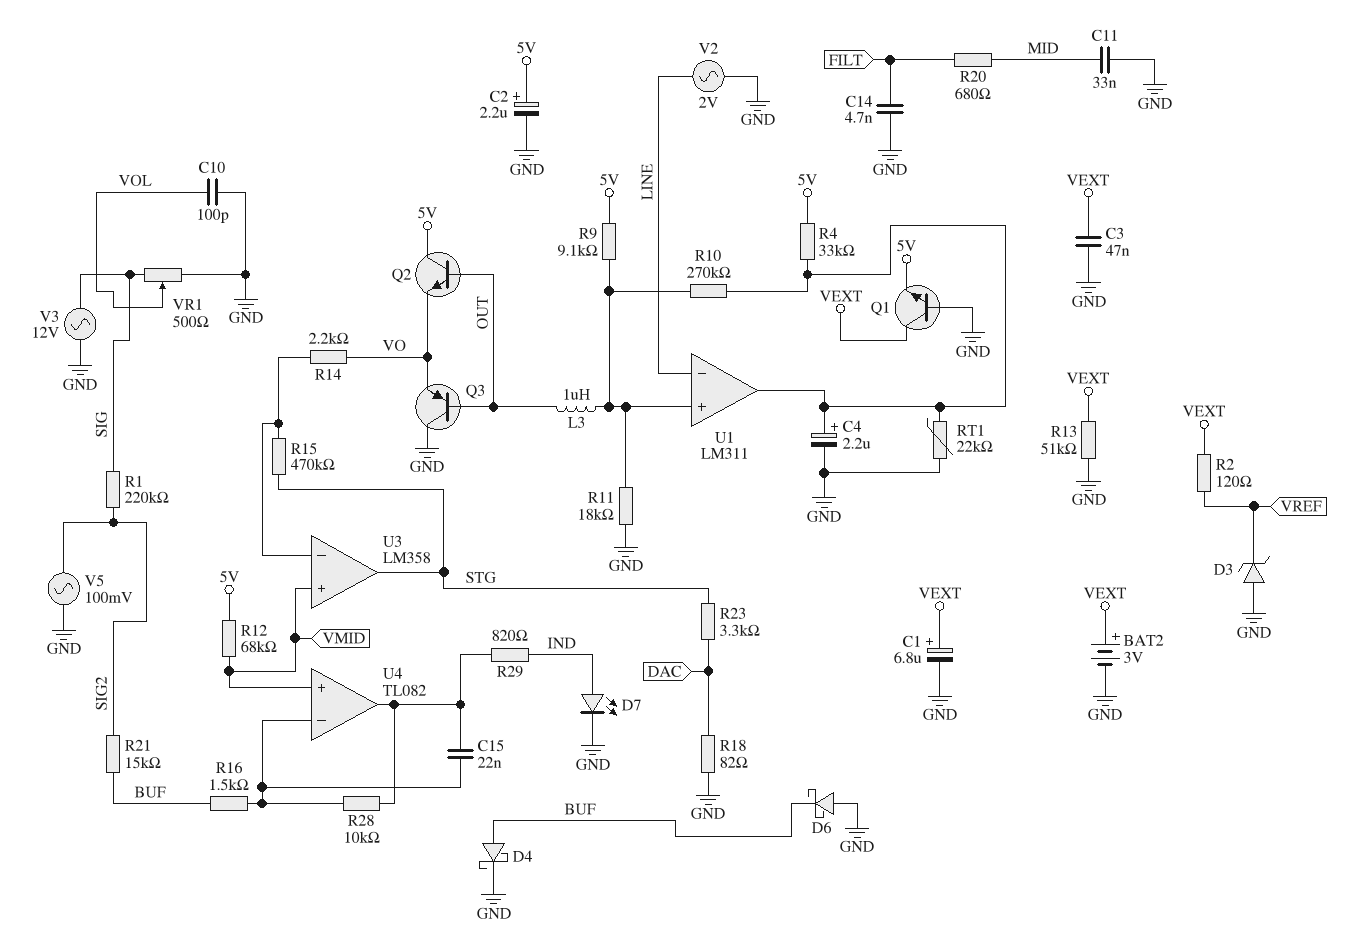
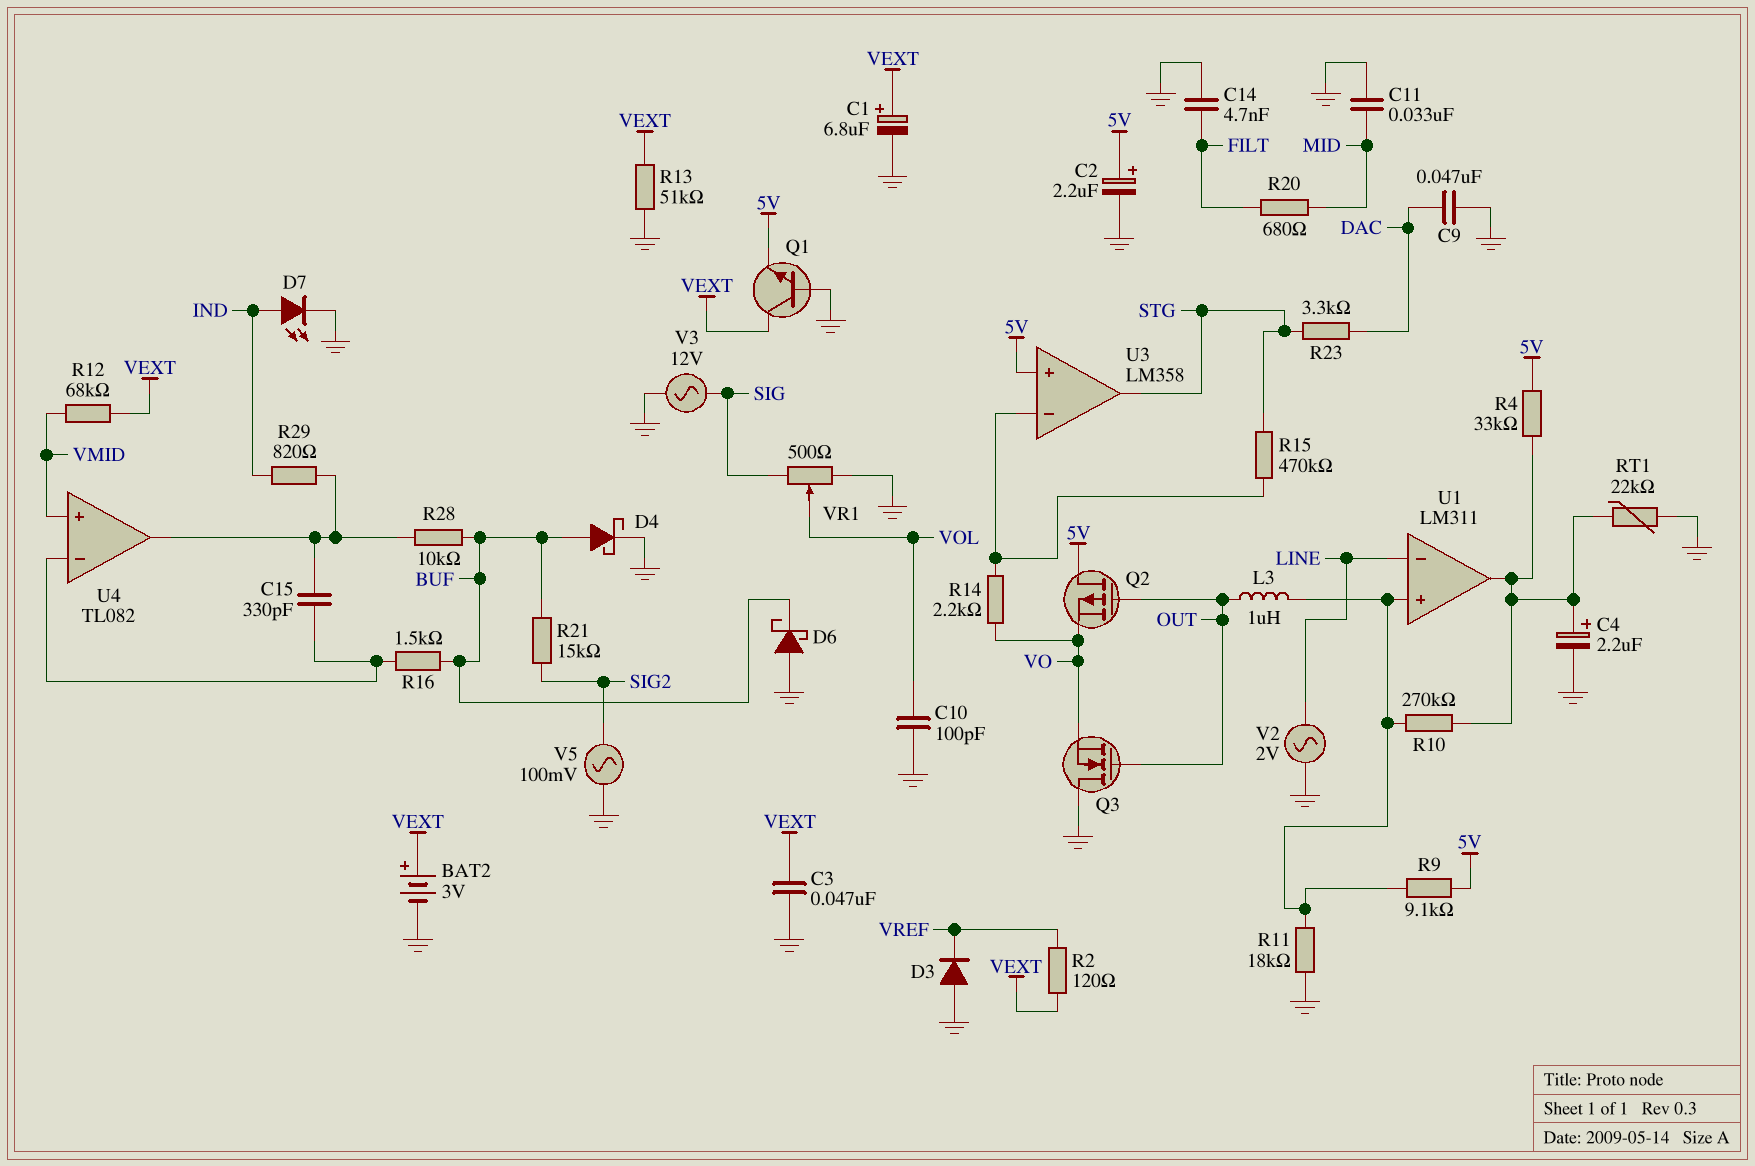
C9: none -> 47nF (DAC, GND)
C15: 22nF (U4/in-, U4/out) -> 330pF (U4/in-, U4/out)
D3: zener (A GND, K VREF) -> diode (A GND, K VREF)
Q2: NPN (B OUT, C 5V, E VO) -> PMOS (G OUT, D 5V, S VO)
Q3: PNP (B OUT, C GND, E VO) -> NMOS (G OUT, D GND, S VO)
R1: 220k (SIG, SIG2) -> none
R12: 68k (5V, VMID) -> 68k (VEXT, VMID)
R18: 82 (DAC, GND) -> none
R28: 10k (U4/in-, U4/out) -> 10k (BUF, U4/out)
U3 pin in+: VMID -> 5V

